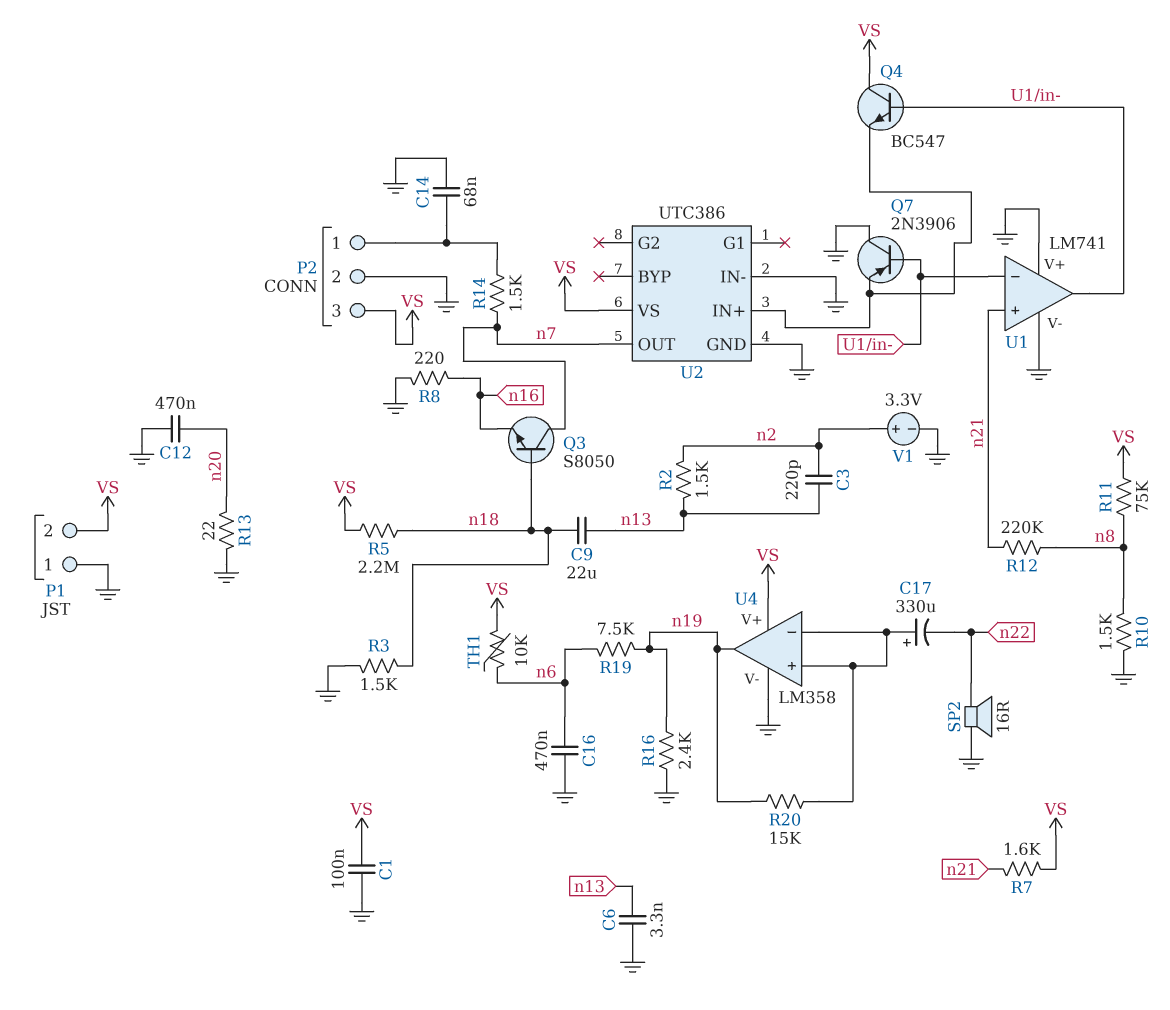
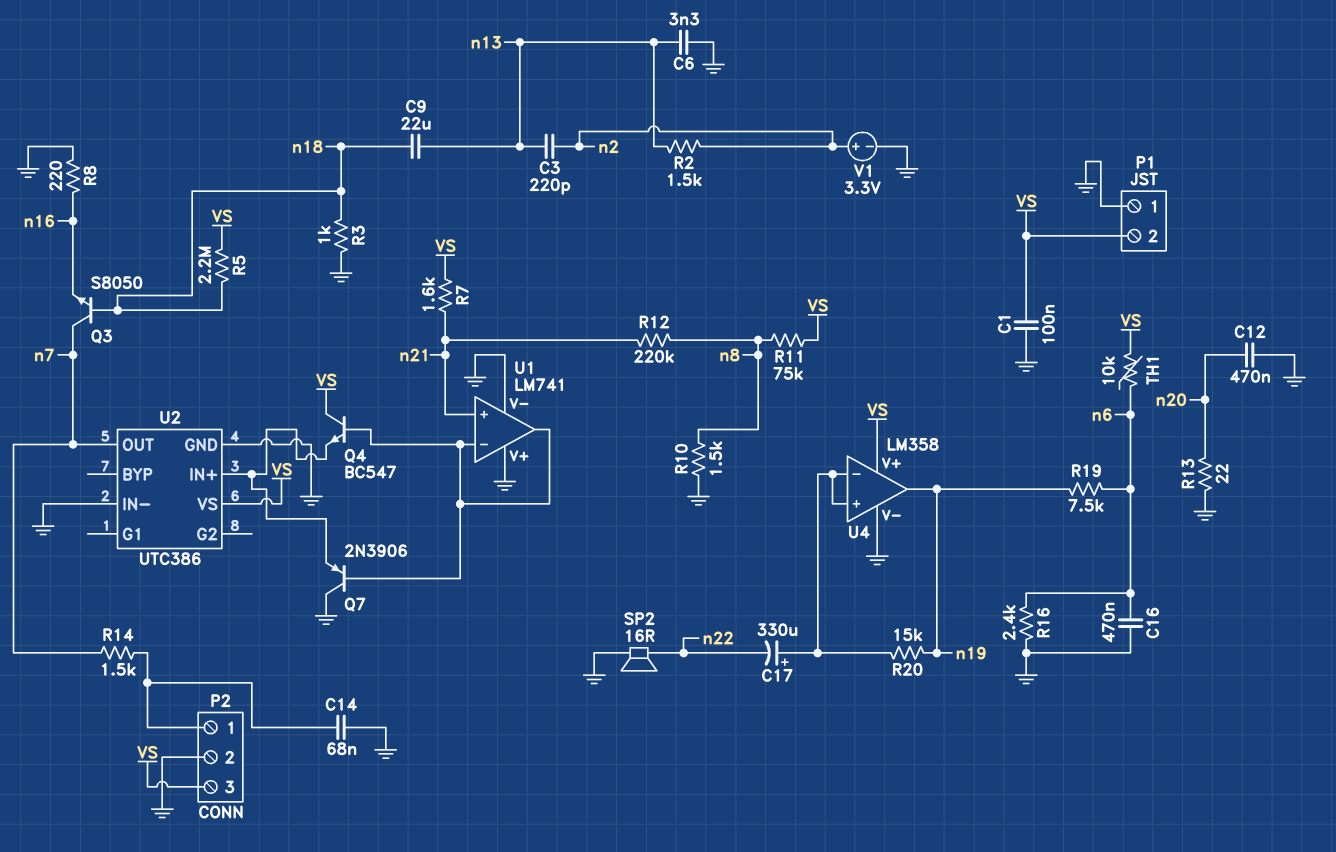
R3: 1.5k (GND, n18) -> 1k (GND, n18)
R16: 2.4k (GND, n19) -> 2.4k (GND, n6)

